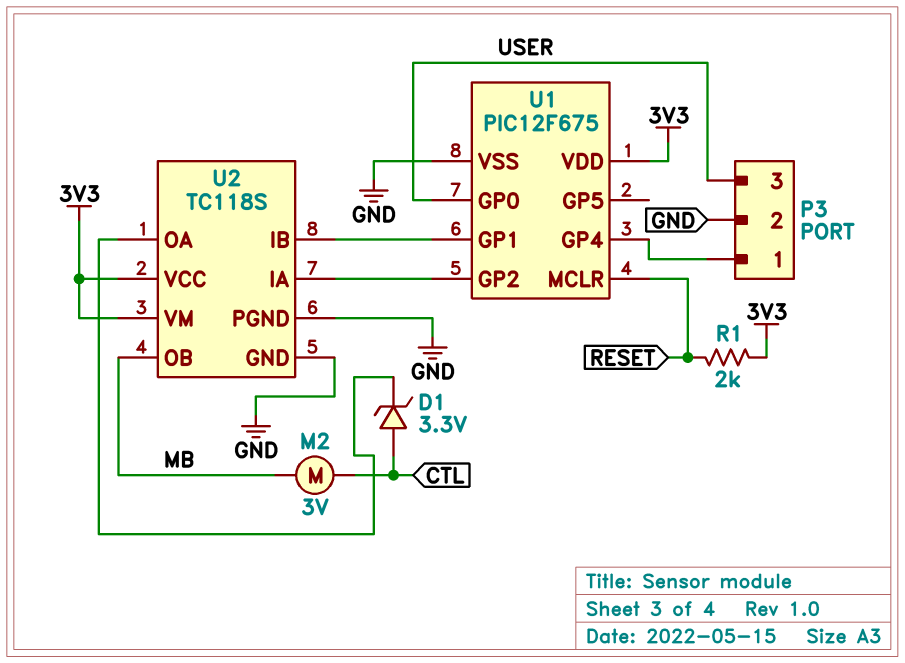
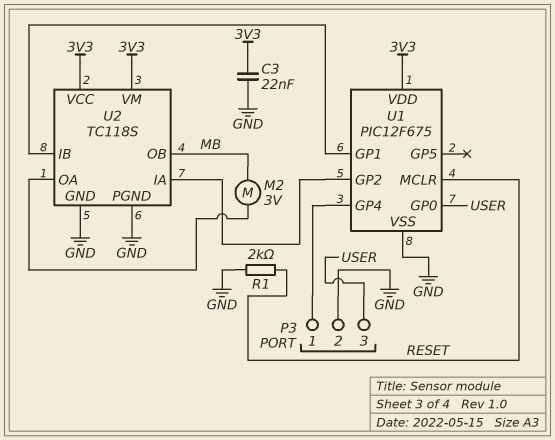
C3: none -> 22nF (3V3, GND)
D1: zener 3.3V (A CTL, K U2/OA) -> none
M2: motor 3V (CTL, MB) -> motor 3V (MB, U2/OA)
R1: 2k (3V3, RESET) -> 2k (GND, RESET)

